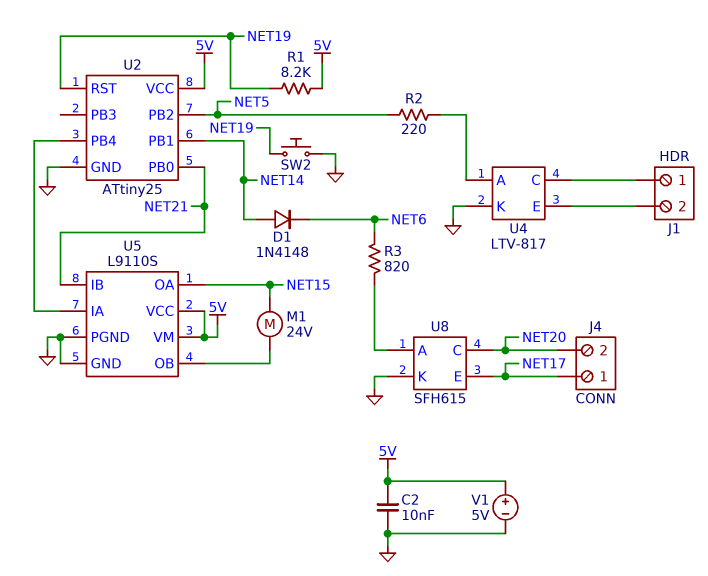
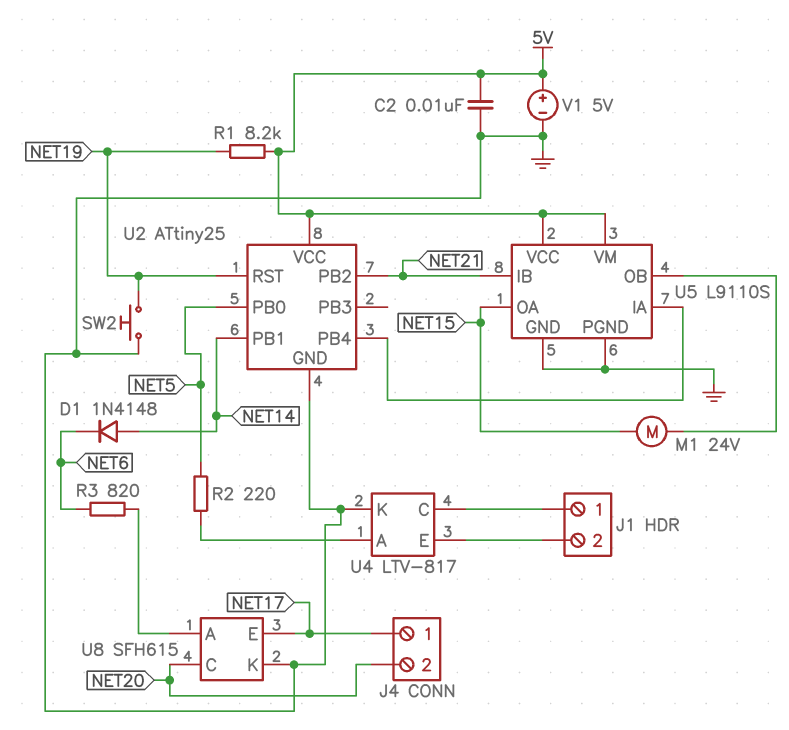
U2 pin PB0: NET21 -> NET5
U2 pin PB2: NET5 -> NET21

